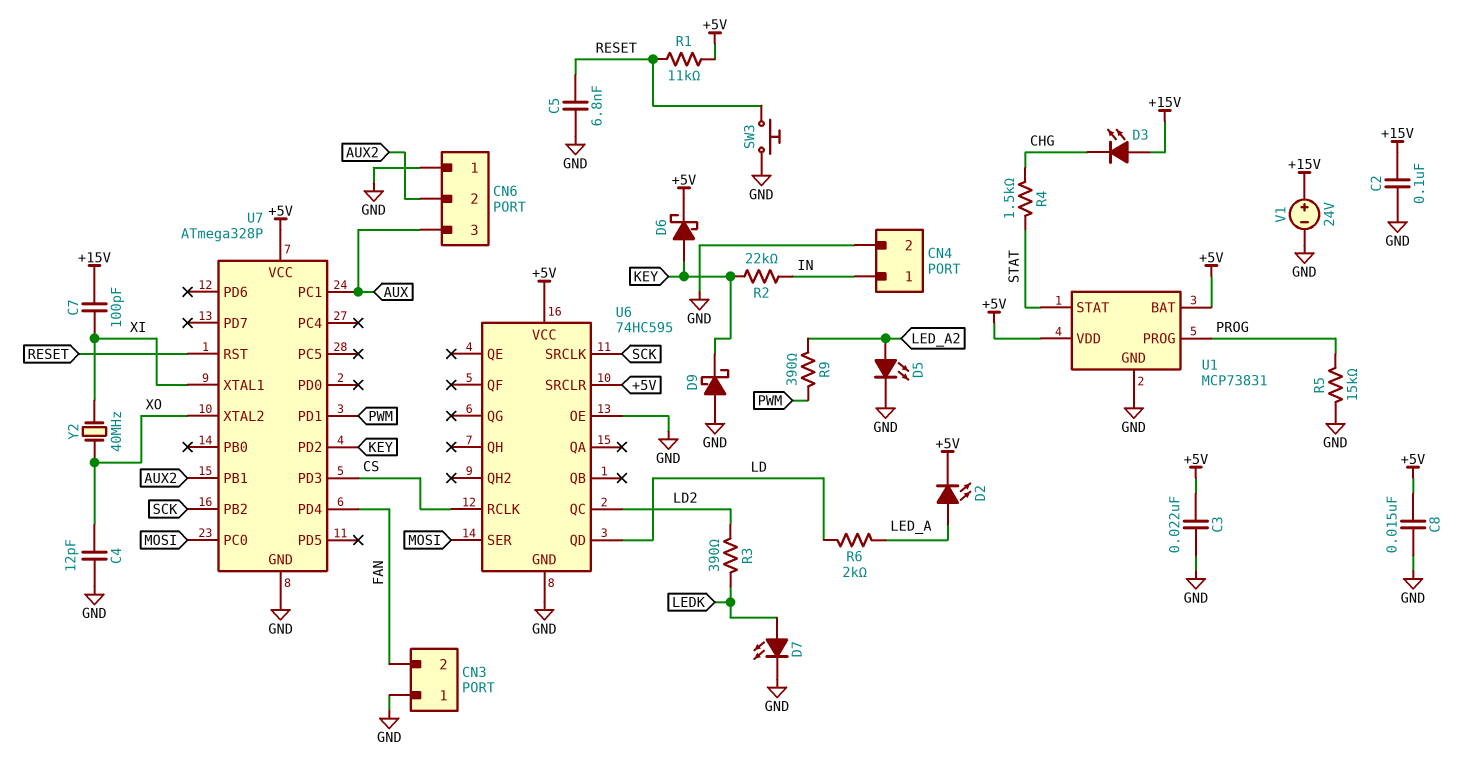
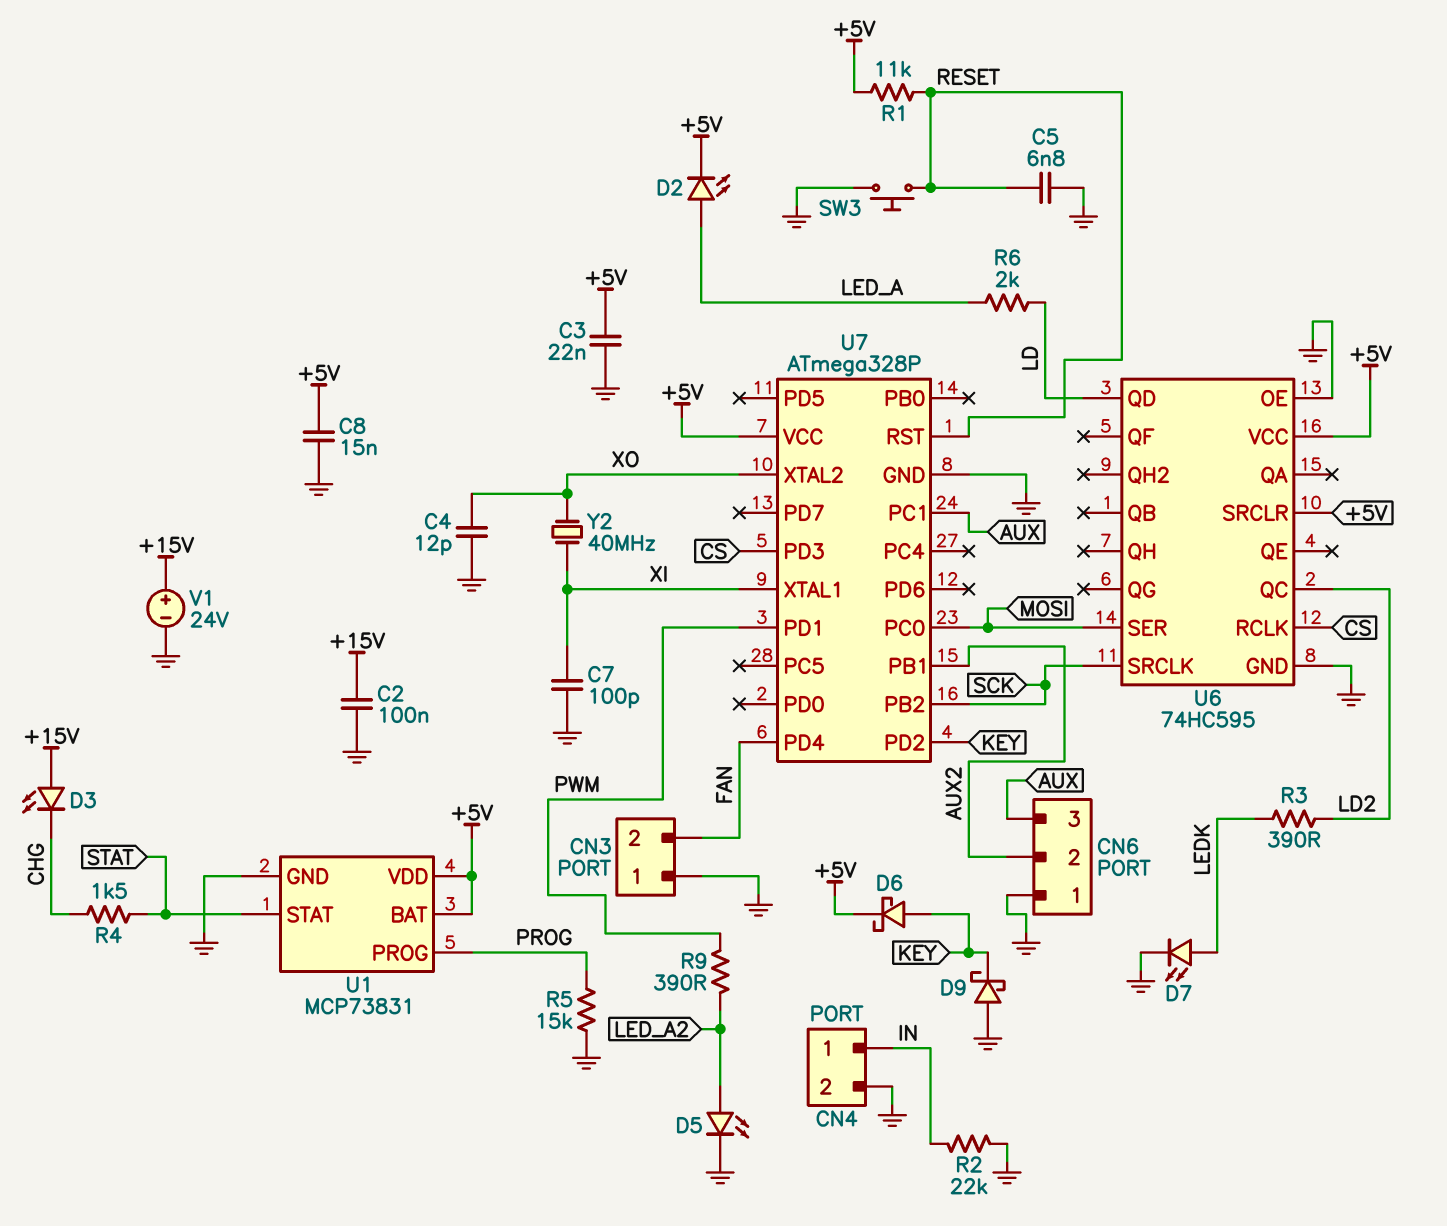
C7: 100pF (+15V, XI) -> 100pF (GND, XI)
R2: 22k (IN, KEY) -> 22k (GND, IN)

